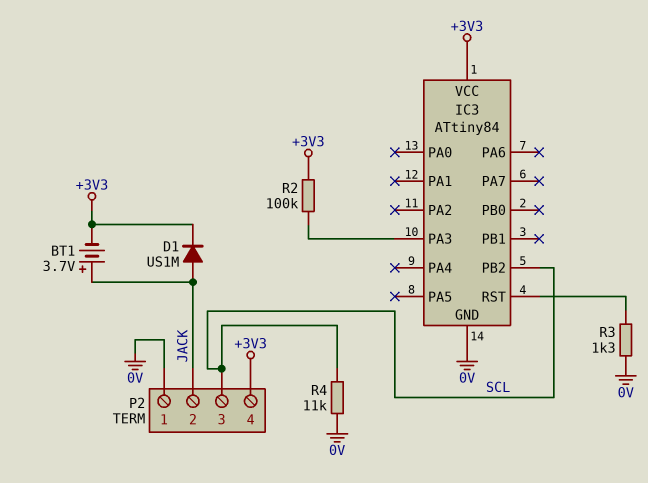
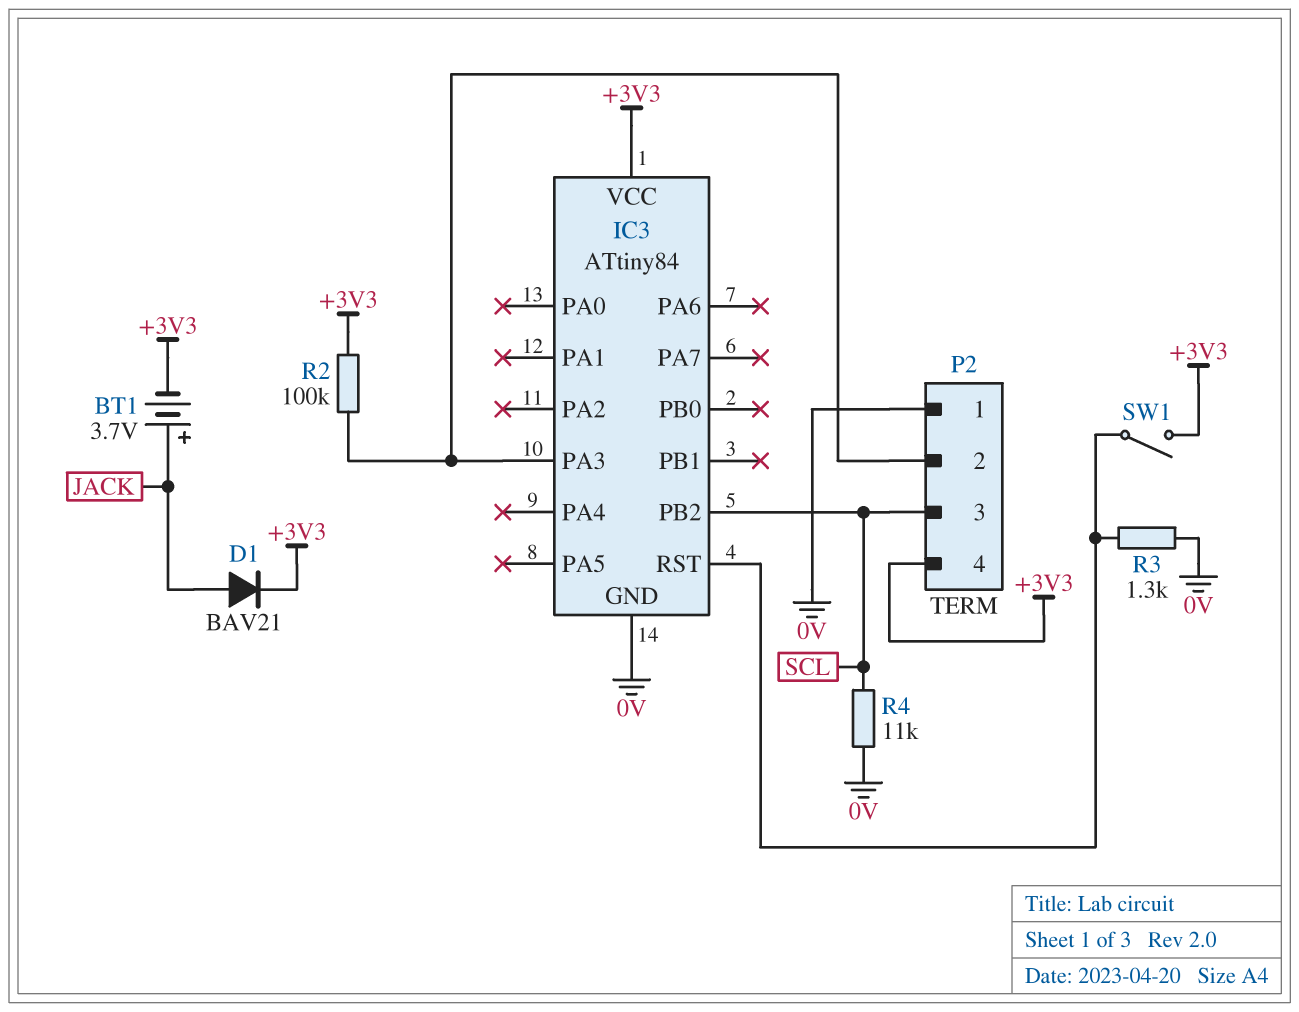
D1: diode US1M (A JACK, K +3V3) -> diode BAV21 (A JACK, K +3V3)
P2 pin 2: JACK -> IC3/PA3
SW1: none -> switch (+3V3, IC3/RST)

